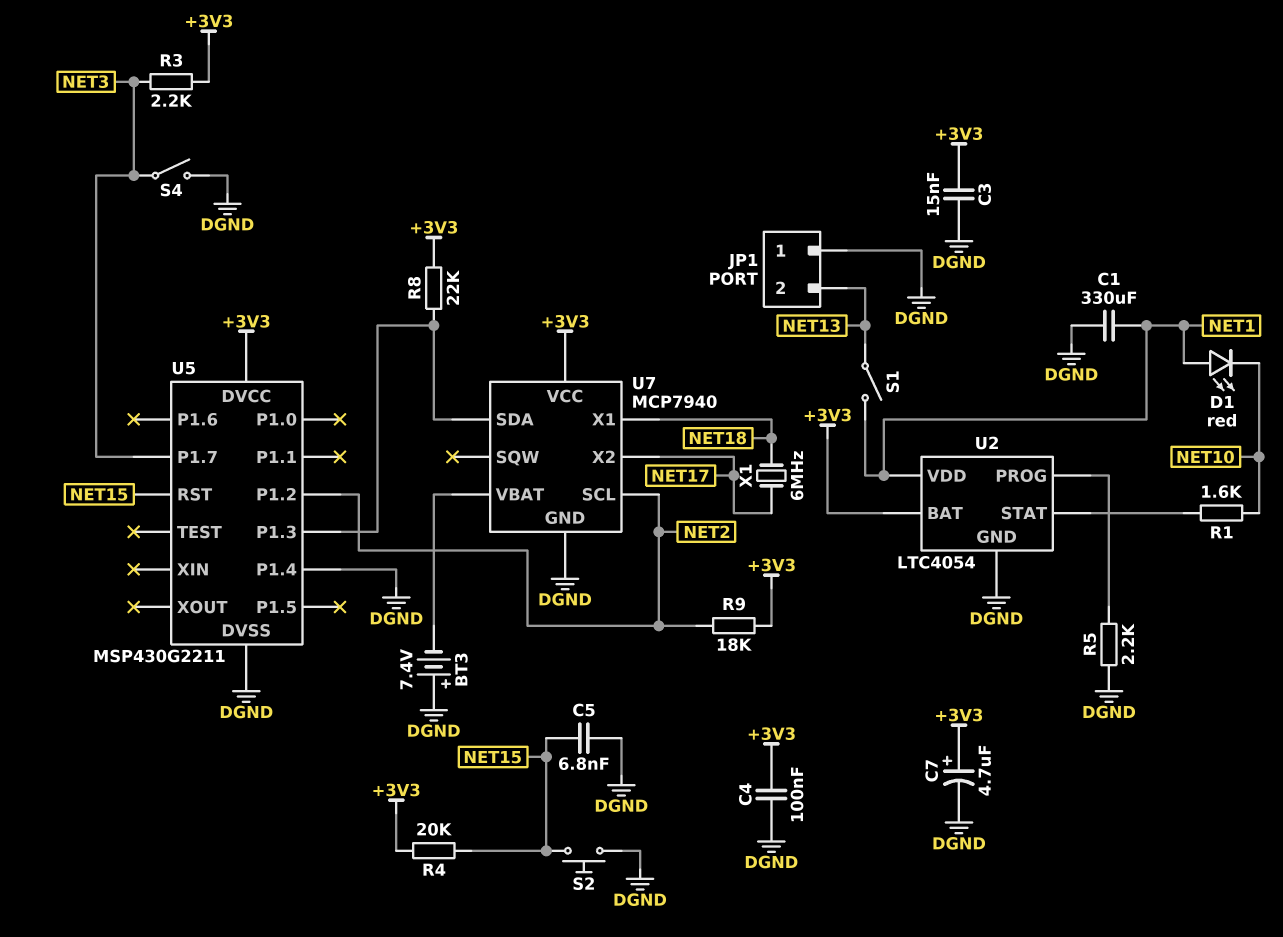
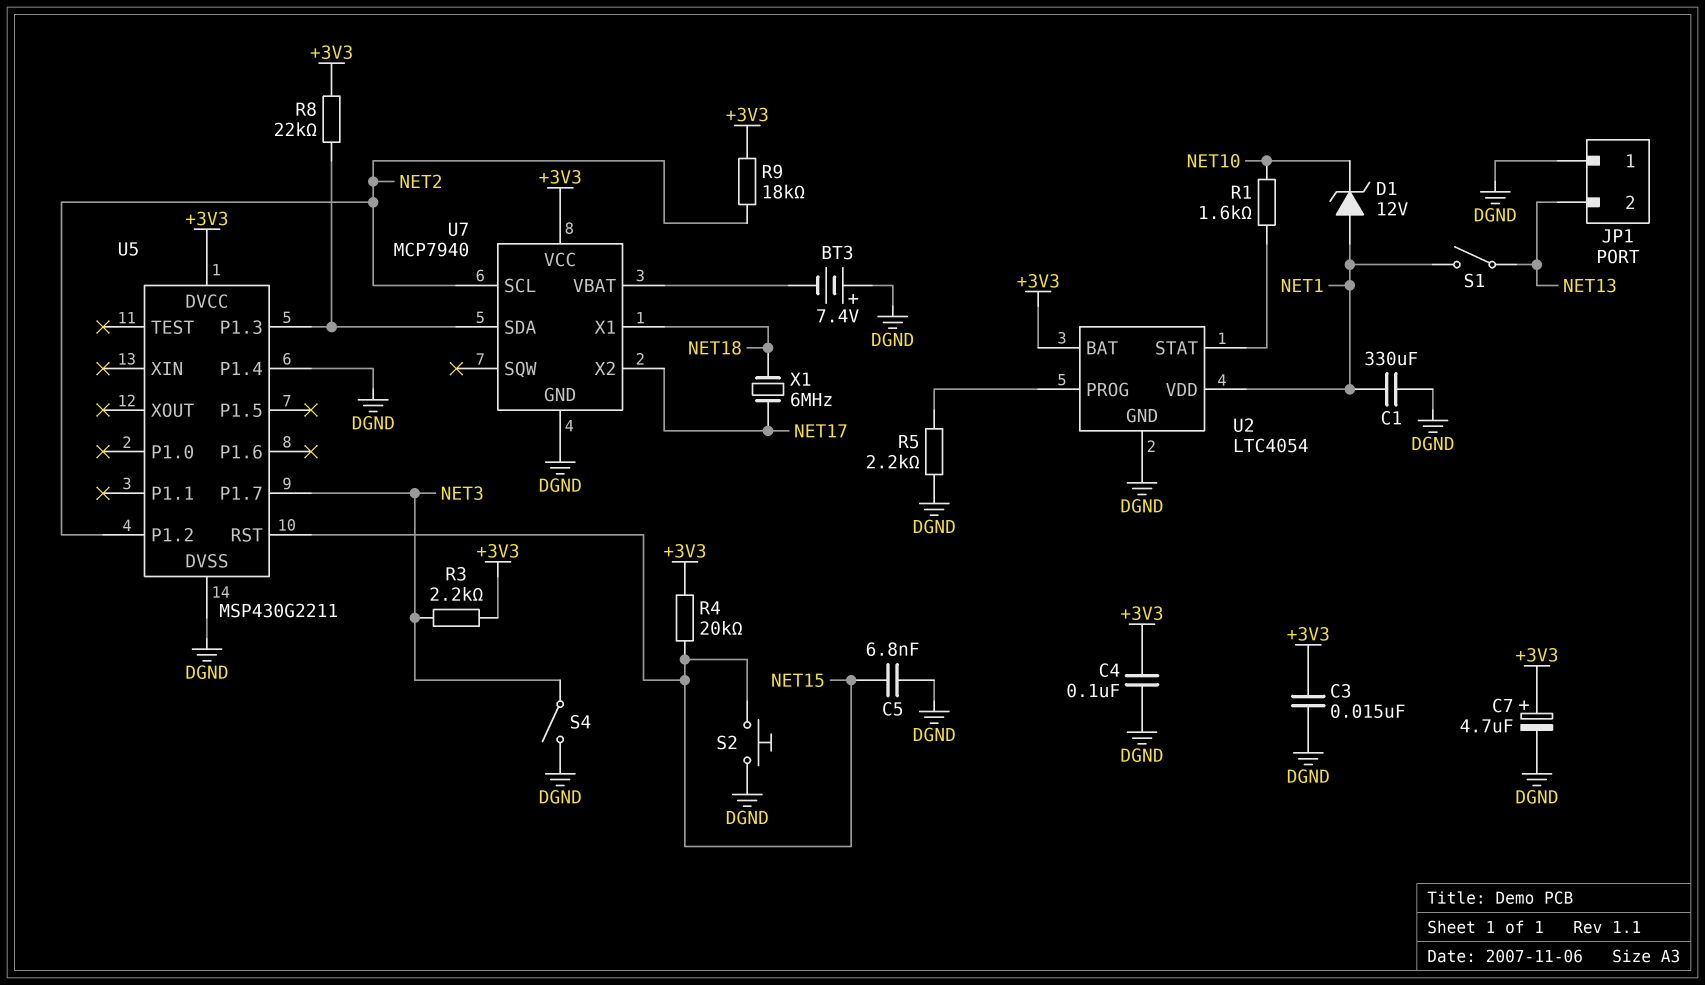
D1: LED red (A NET1, K NET10) -> zener 12V (A NET1, K NET10)

